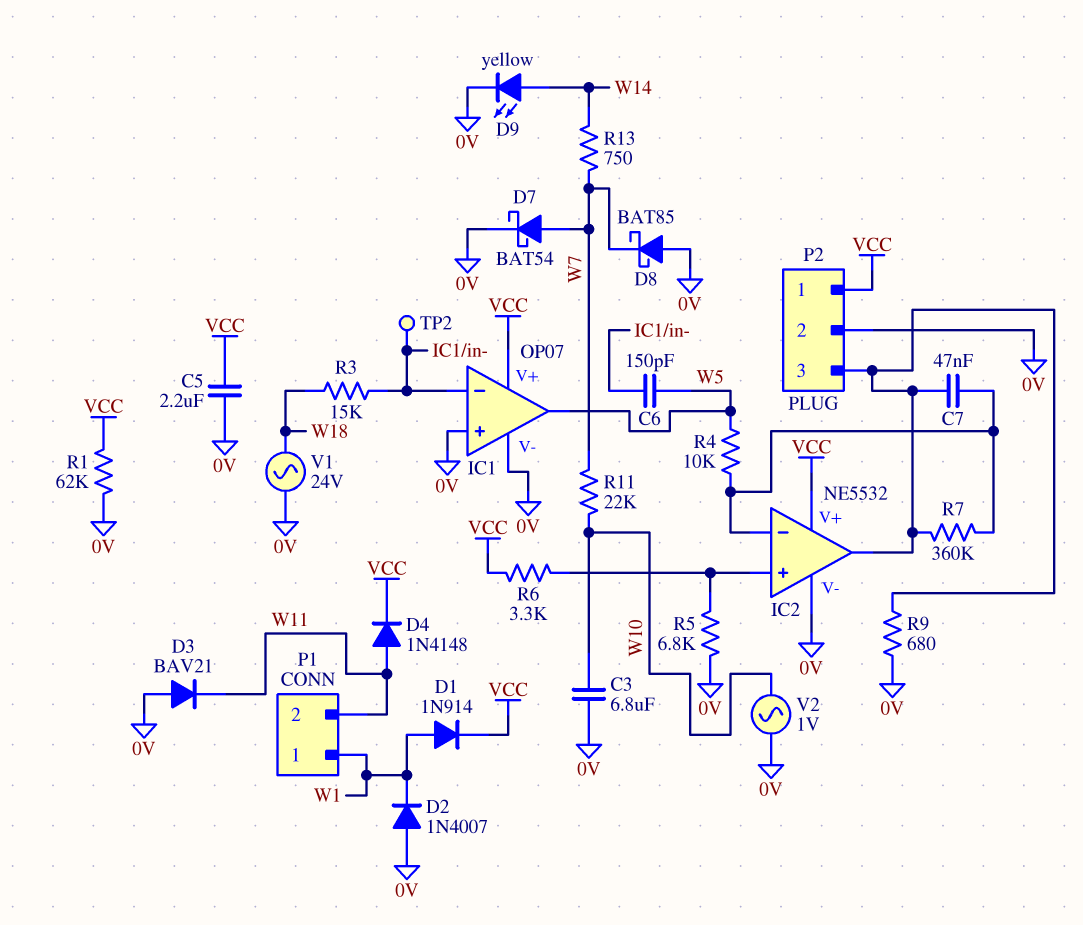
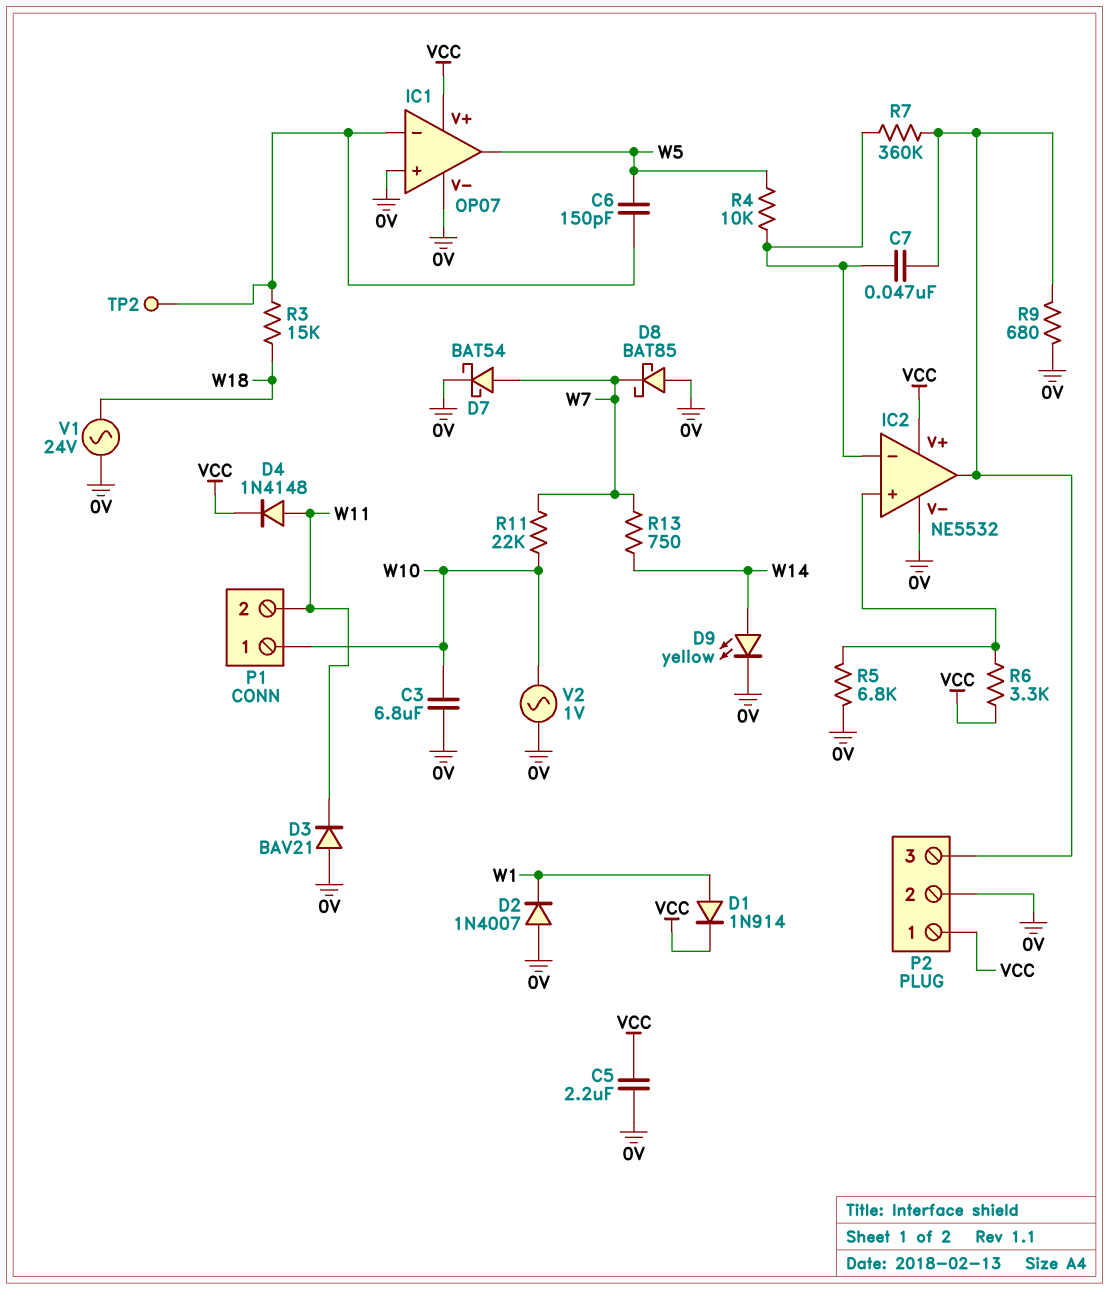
P1 pin 1: W1 -> W10
R1: 62k (0V, VCC) -> none

